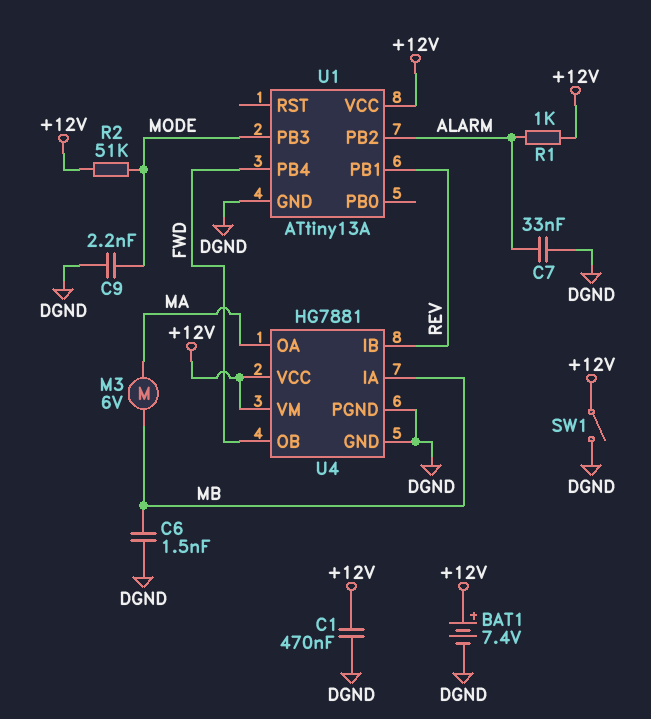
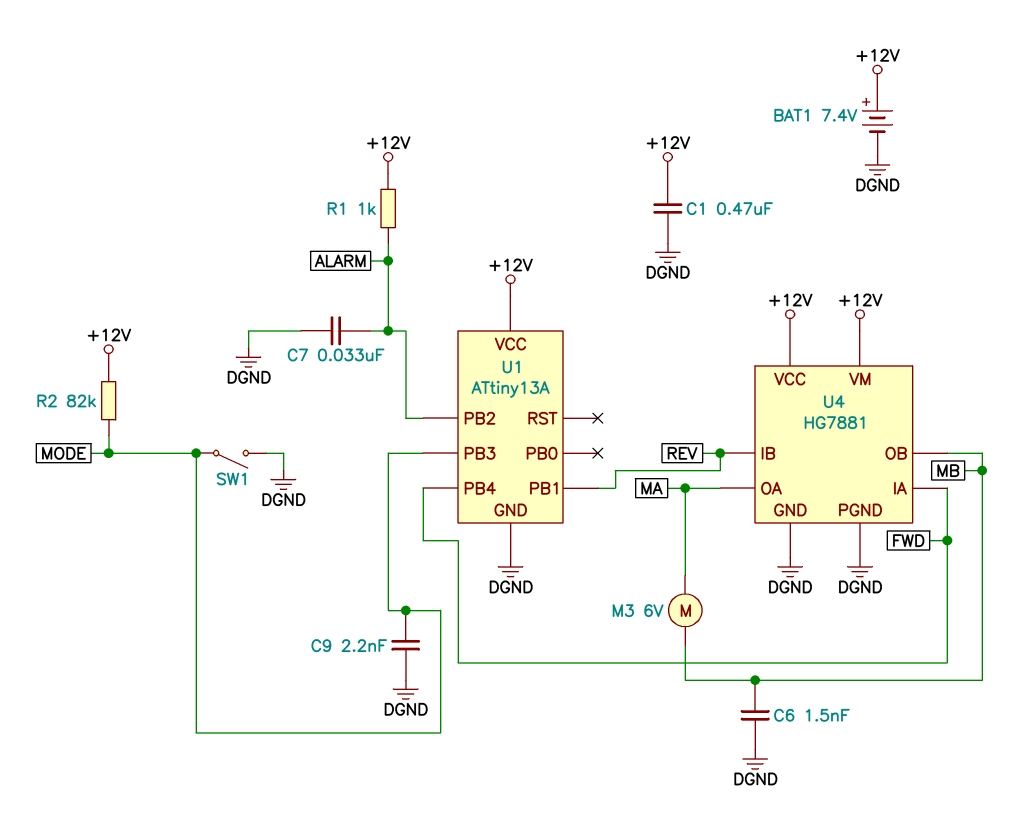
R2: 51k (+12V, MODE) -> 82k (+12V, MODE)
SW1: switch (+12V, DGND) -> switch (DGND, MODE)
U4 pin IA: MB -> FWD
U4 pin OB: FWD -> MB

